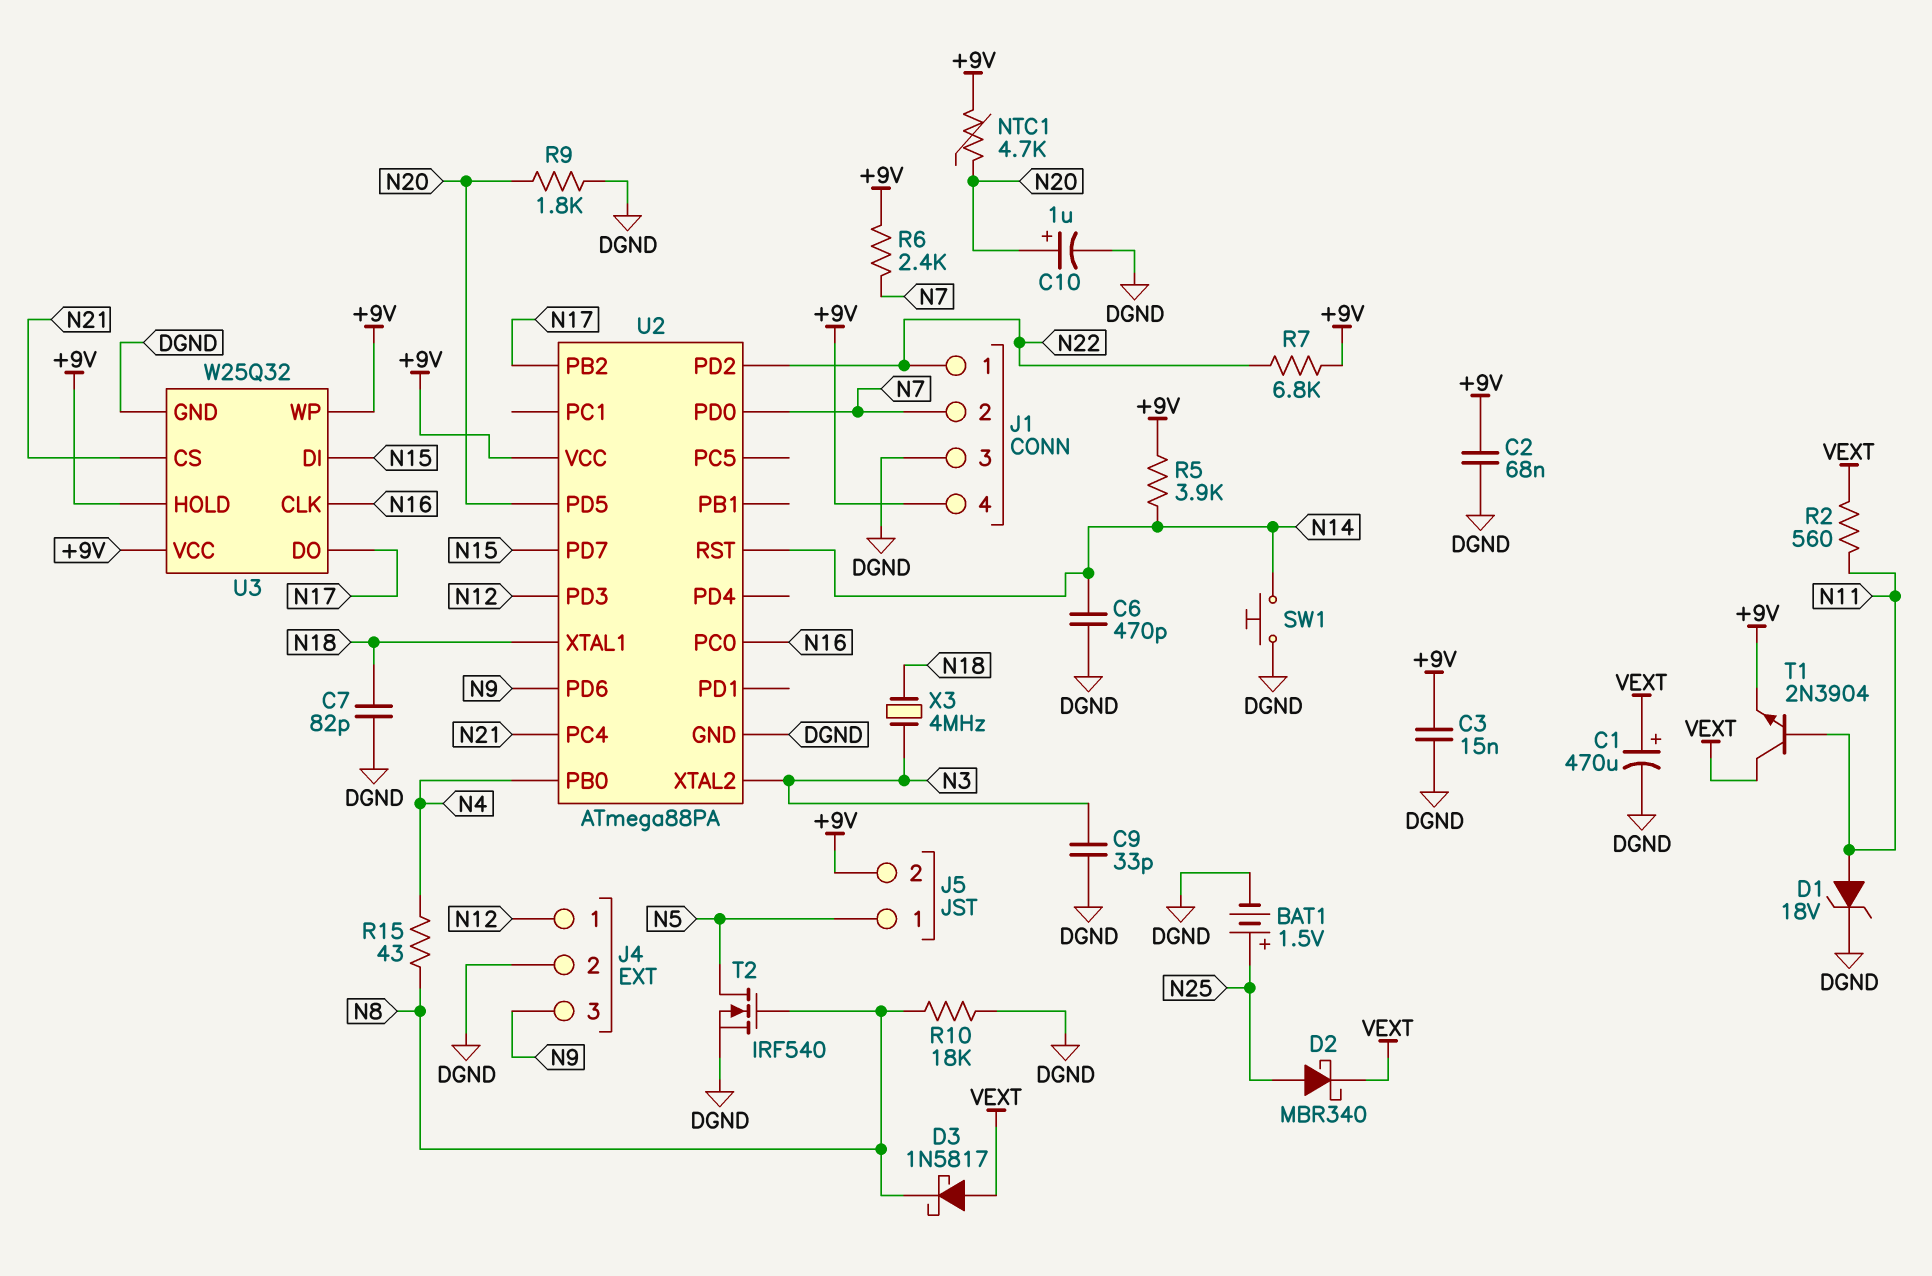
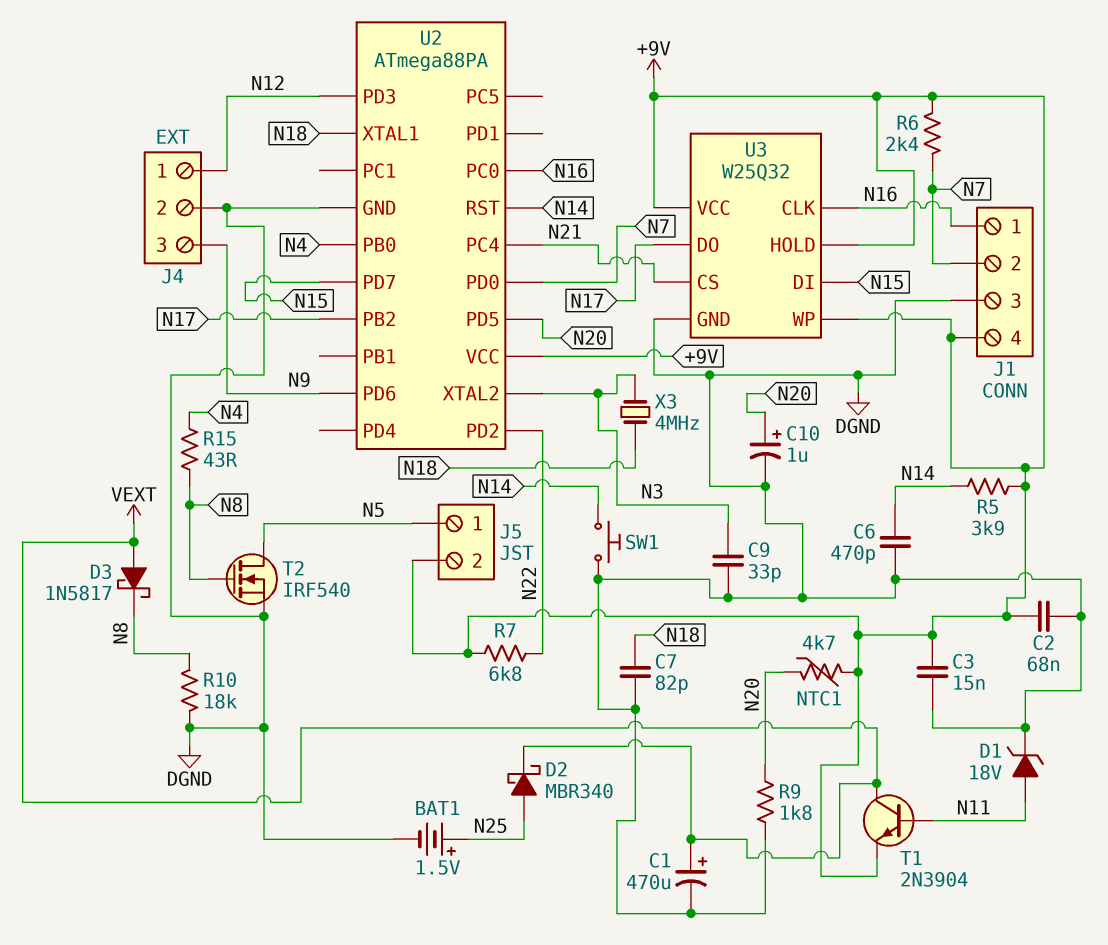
J1 pin 1: N22 -> N16
R2: 560 (N11, VEXT) -> none

